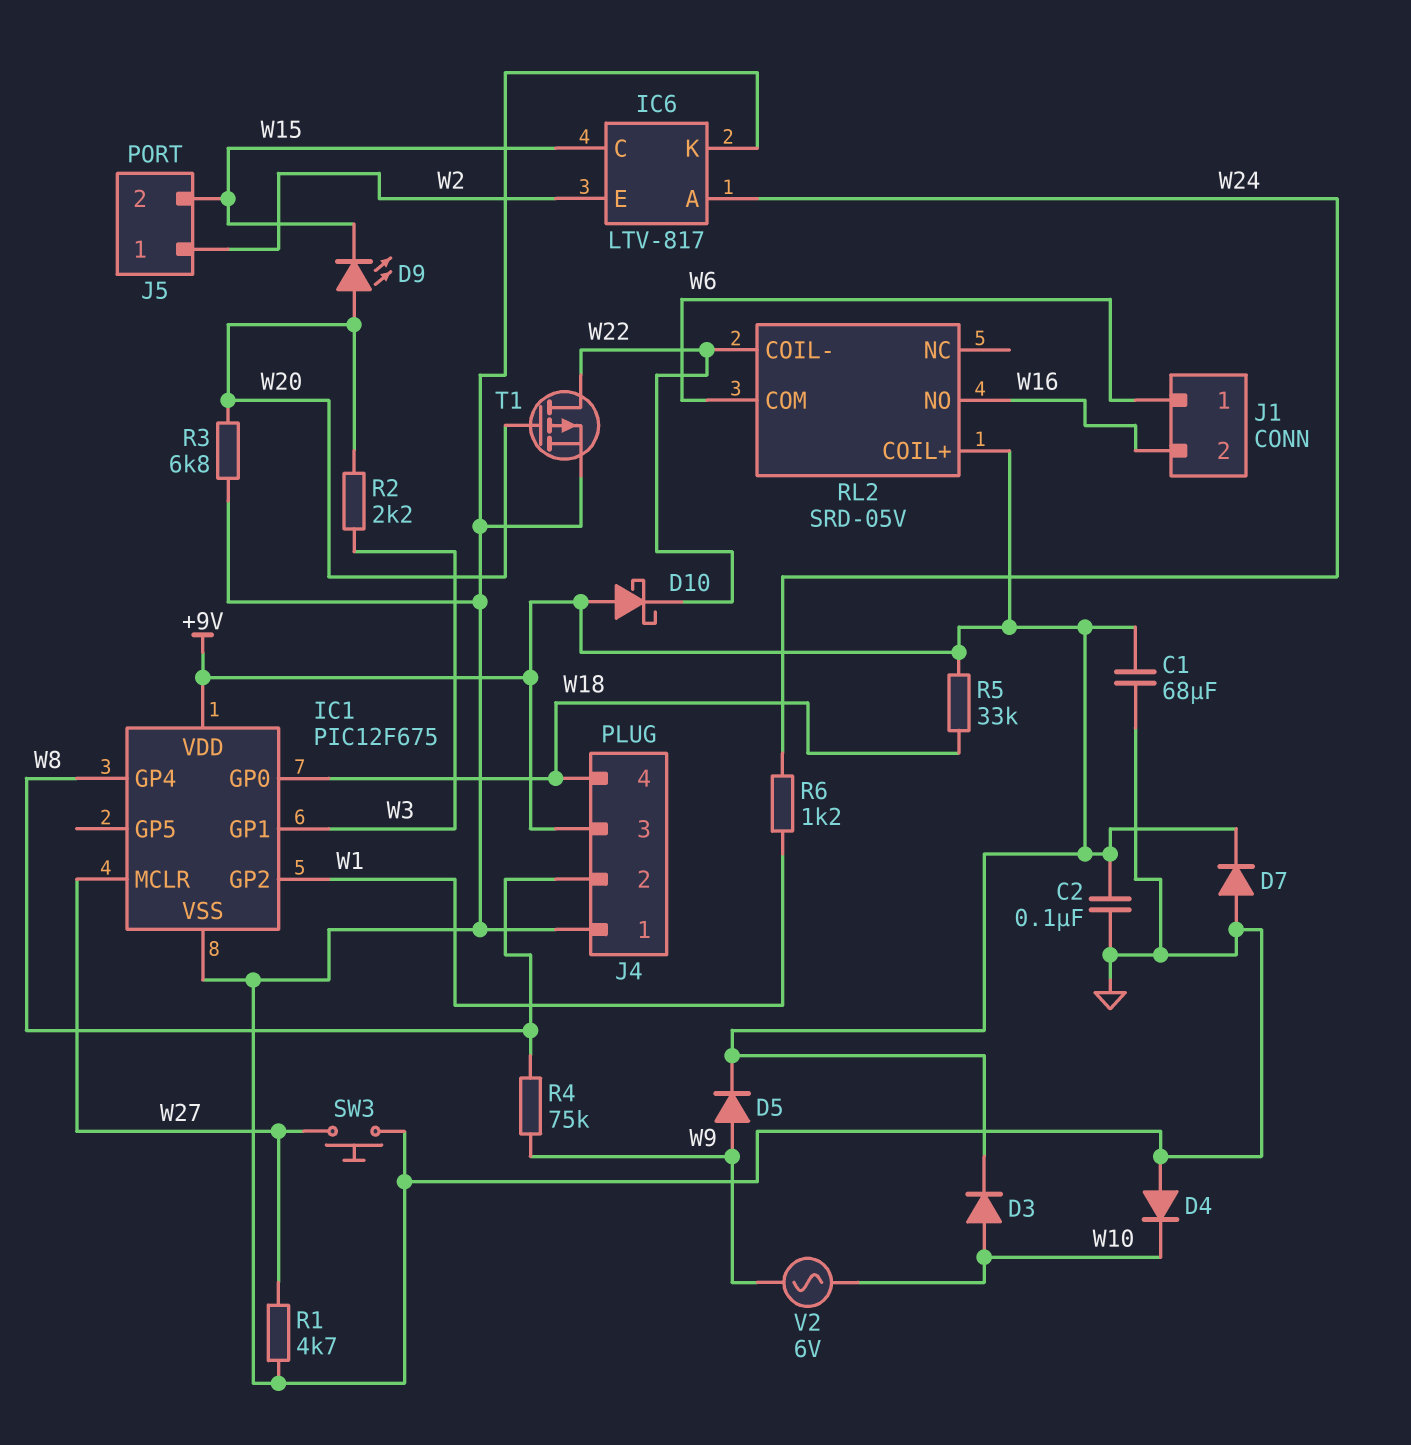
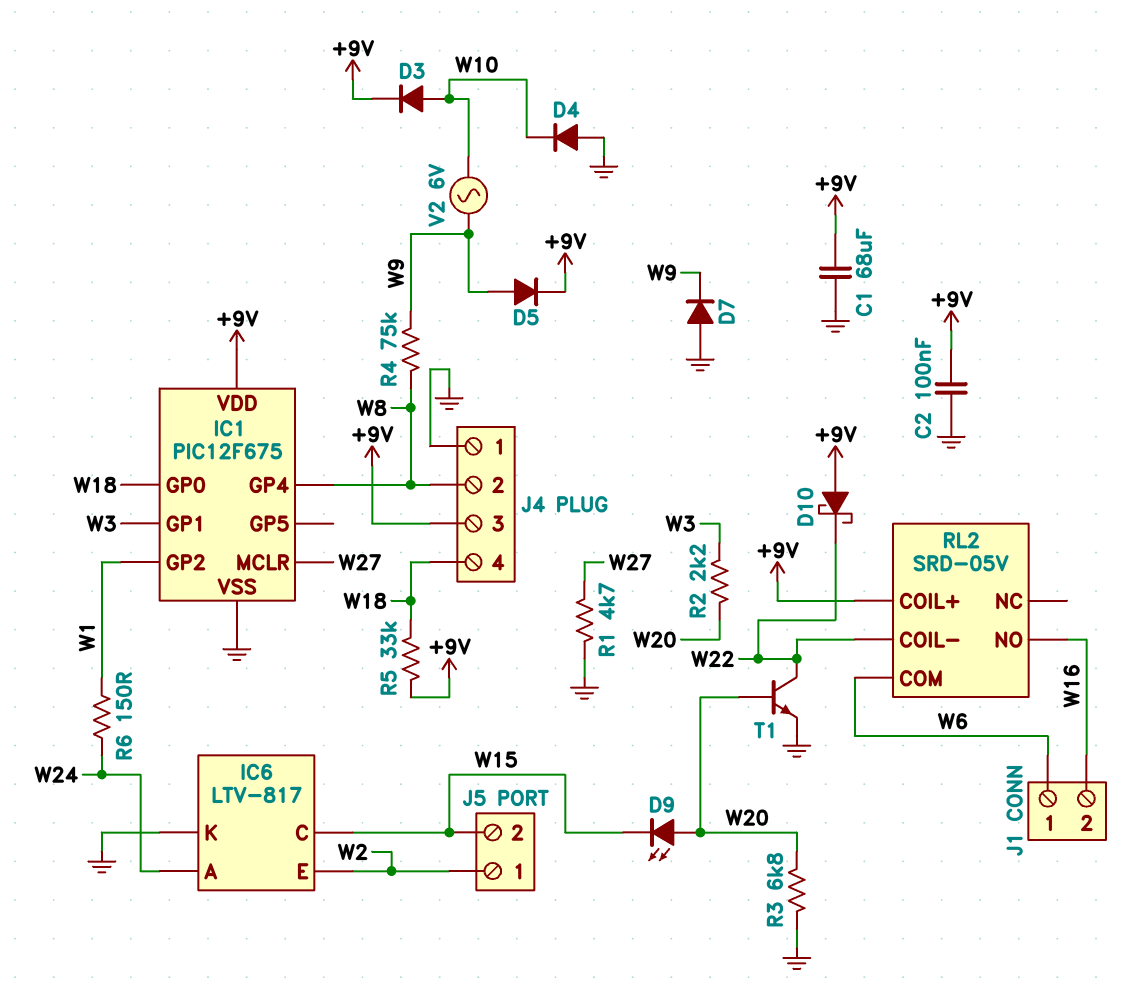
D7: diode (A GND, K +9V) -> diode (A GND, K W9)
R6: 1.2k (W1, W24) -> 150 (W1, W24)
SW3: button (GND, W27) -> none
T1: PMOS (G W20, D W22, S GND) -> NPN (B W20, C W22, E GND)

